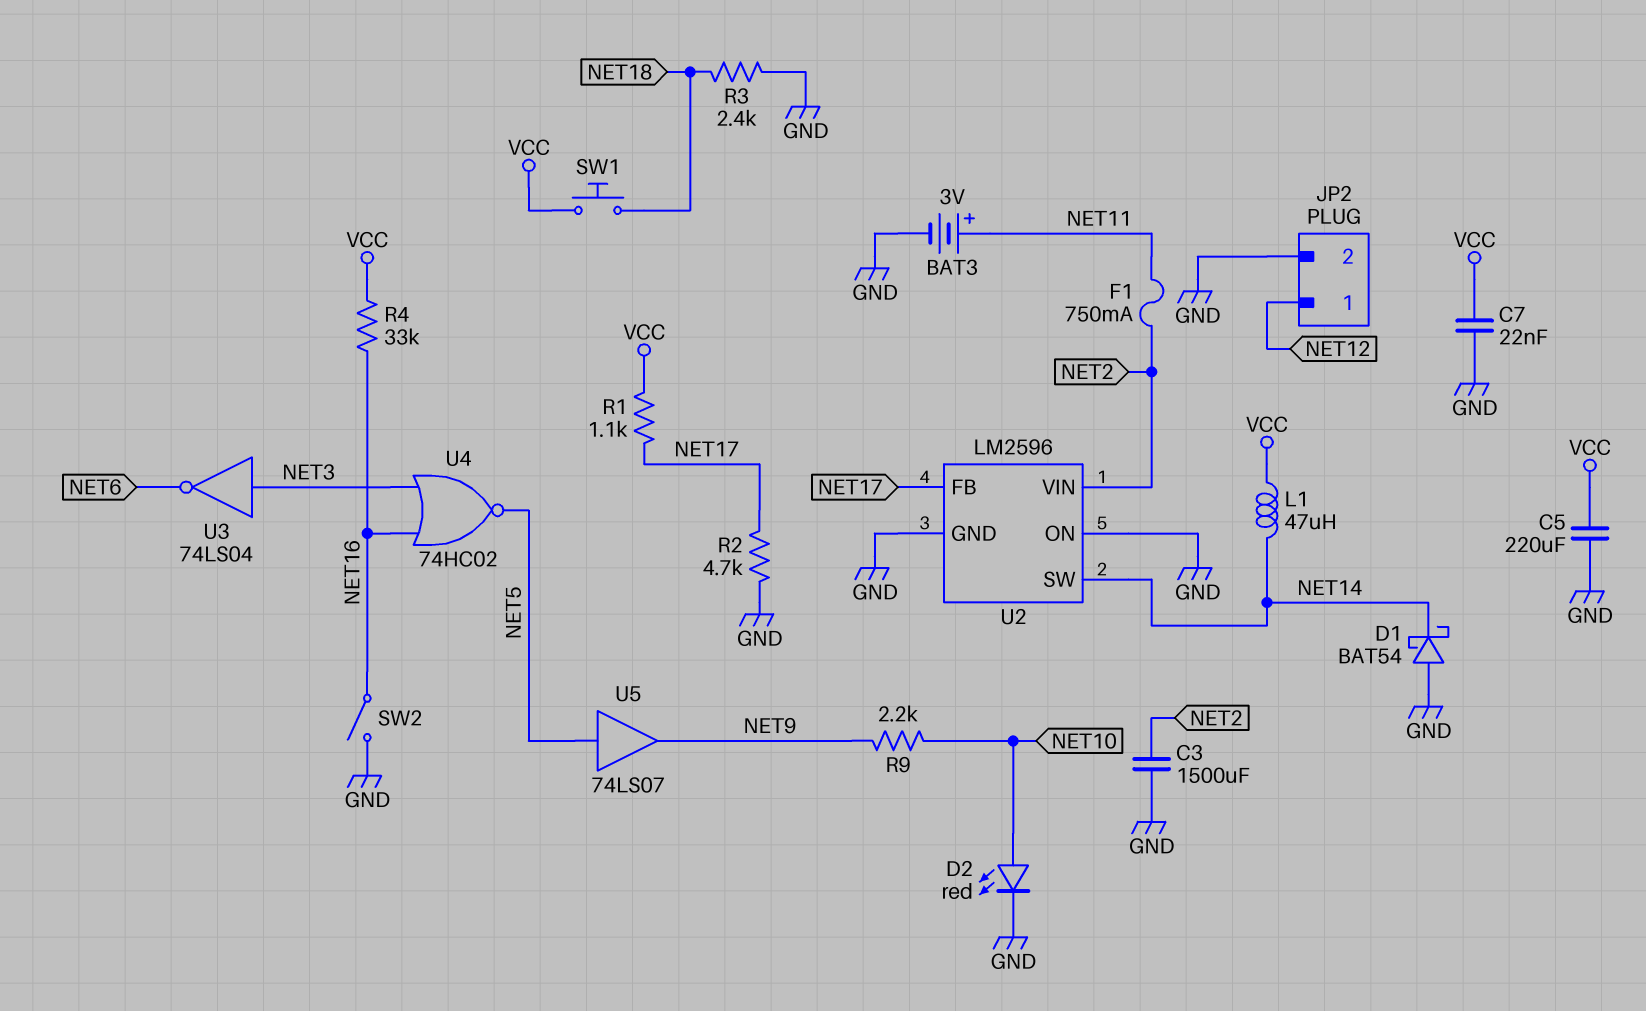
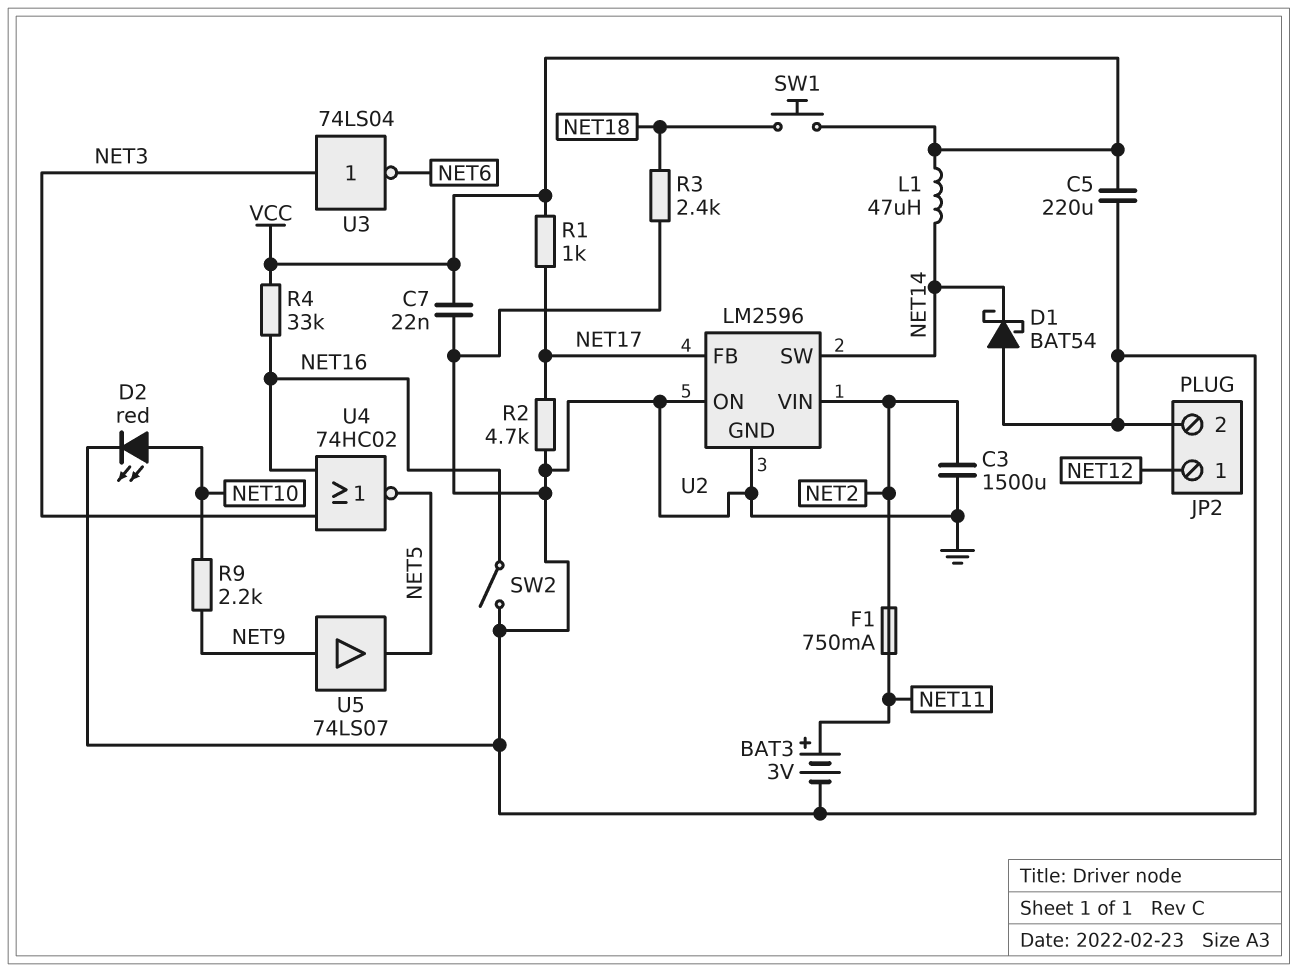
R1: 1.1k (NET17, VCC) -> 1k (NET17, VCC)
U5: buffer 74LS07 (in NET5, out NET9) -> buffer 74LS07 (in NET9, out NET5)

